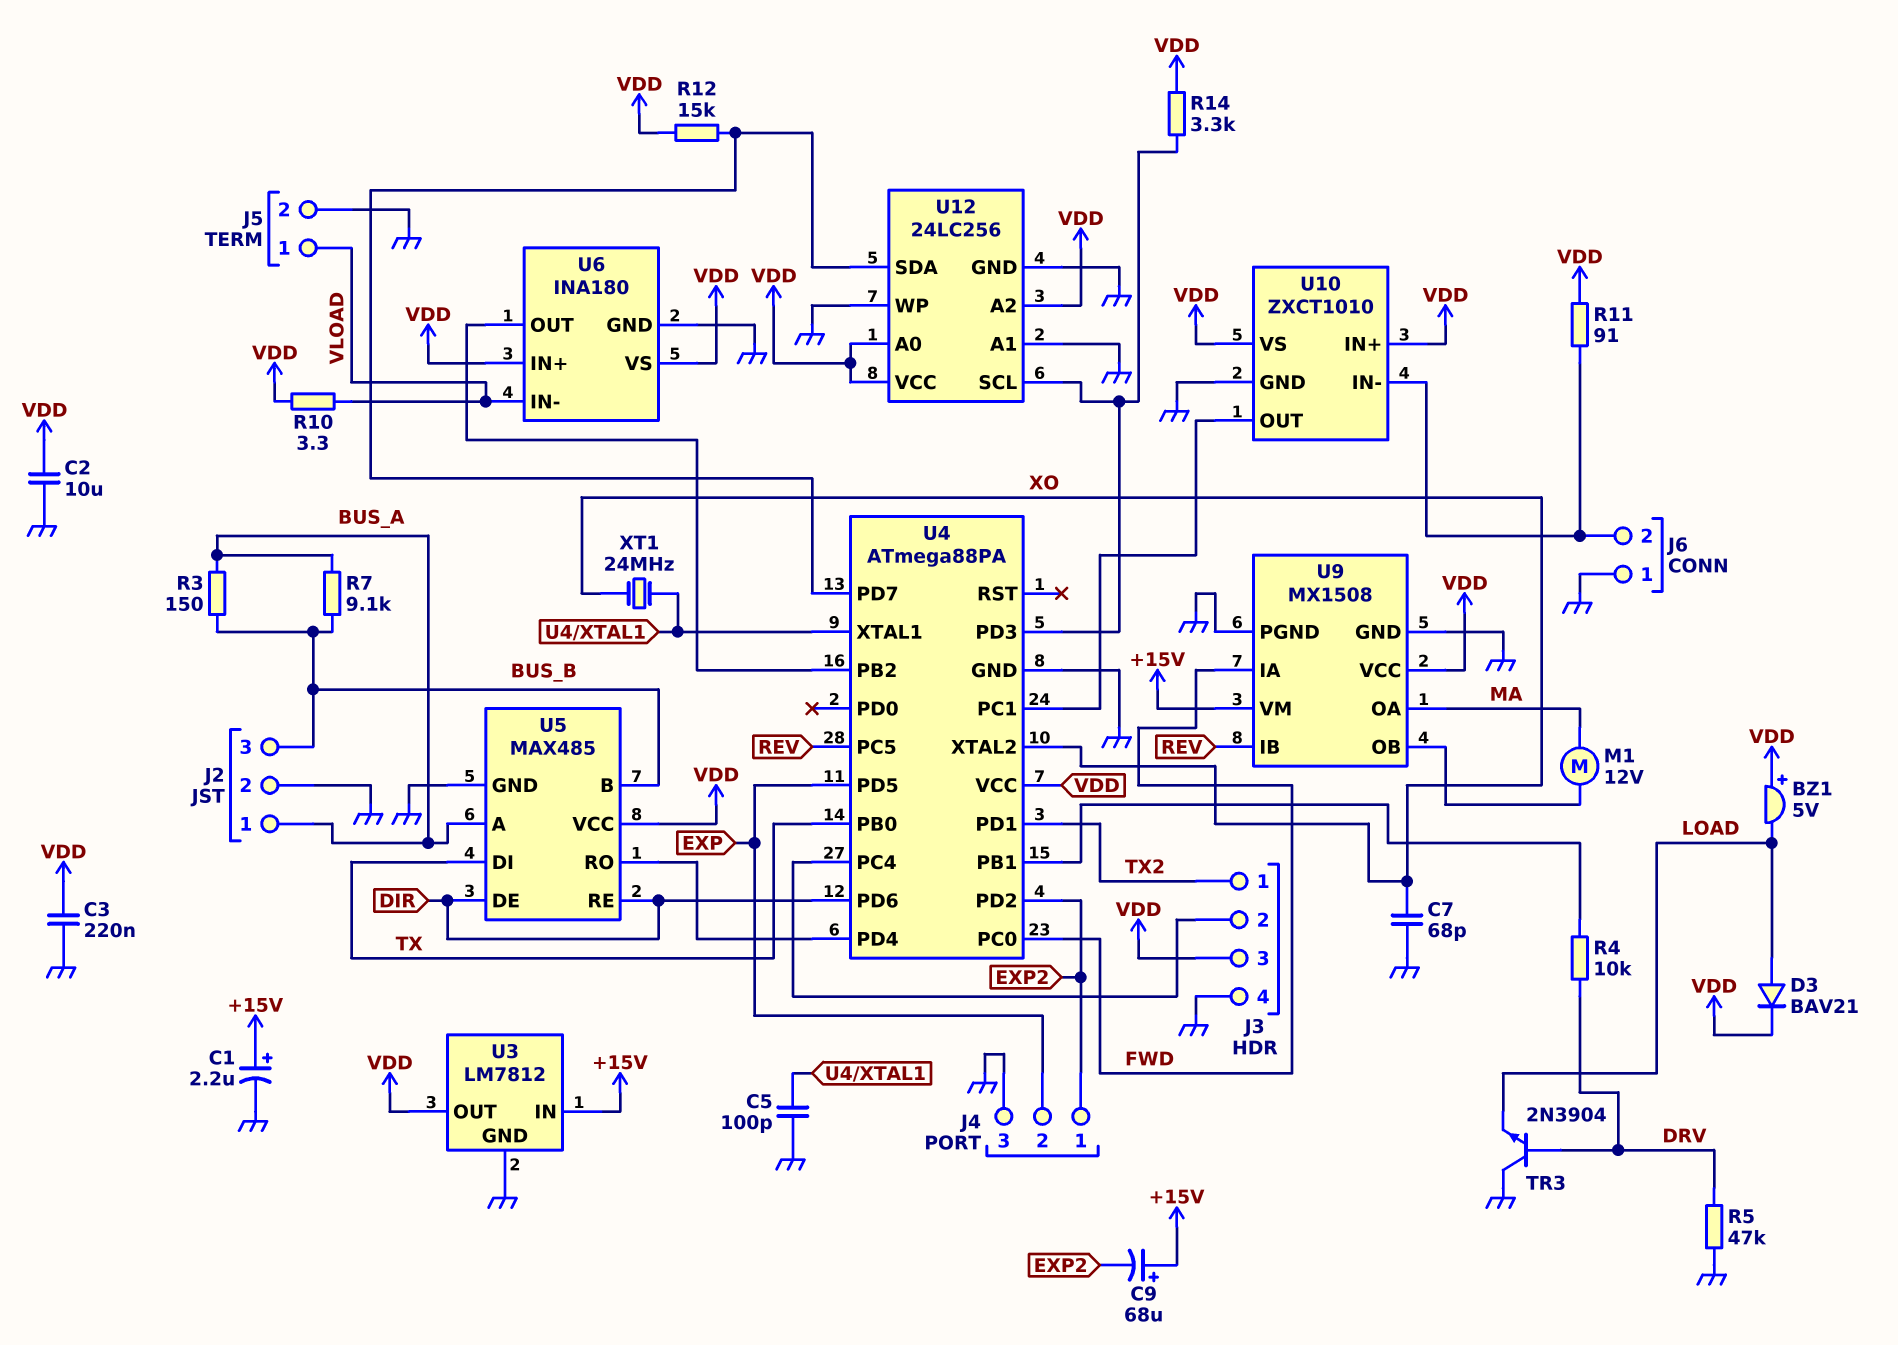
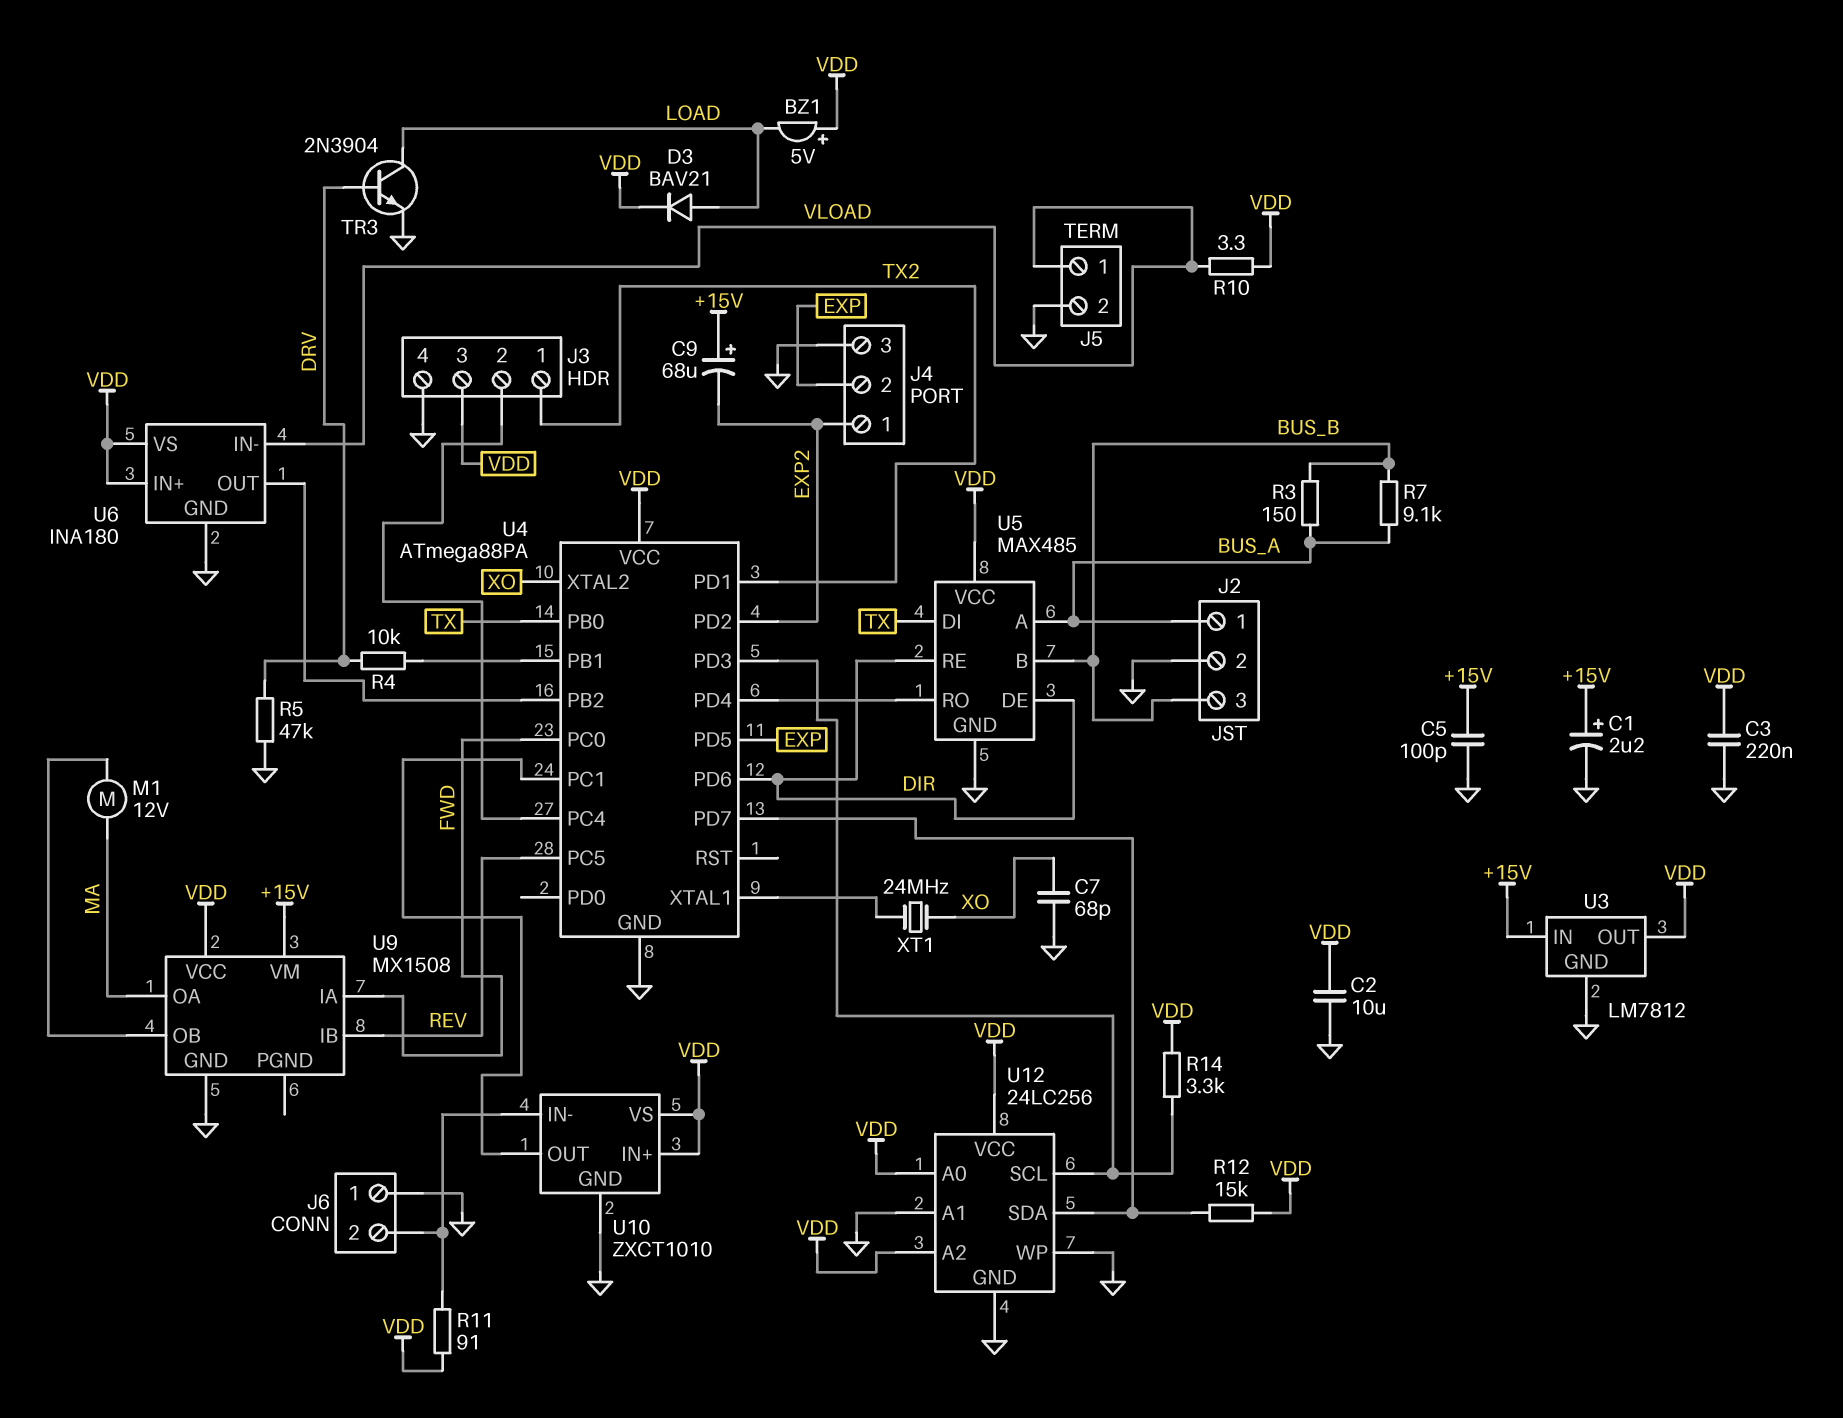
C5: 100pF (GND, U4/XTAL1) -> 100pF (+15V, GND)
TR3: NPN 2N3904 (B DRV, C GND, E LOAD) -> NPN 2N3904 (B DRV, C LOAD, E GND)
U9 pin PGND: GND -> none

